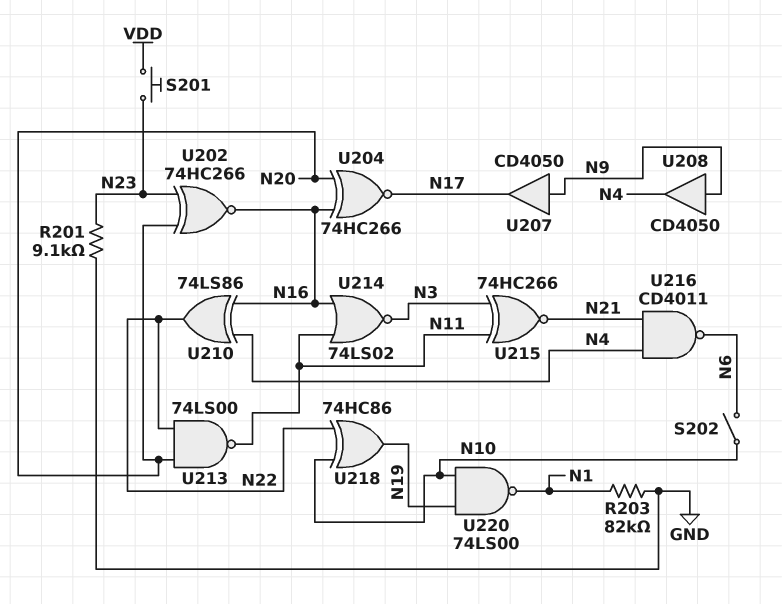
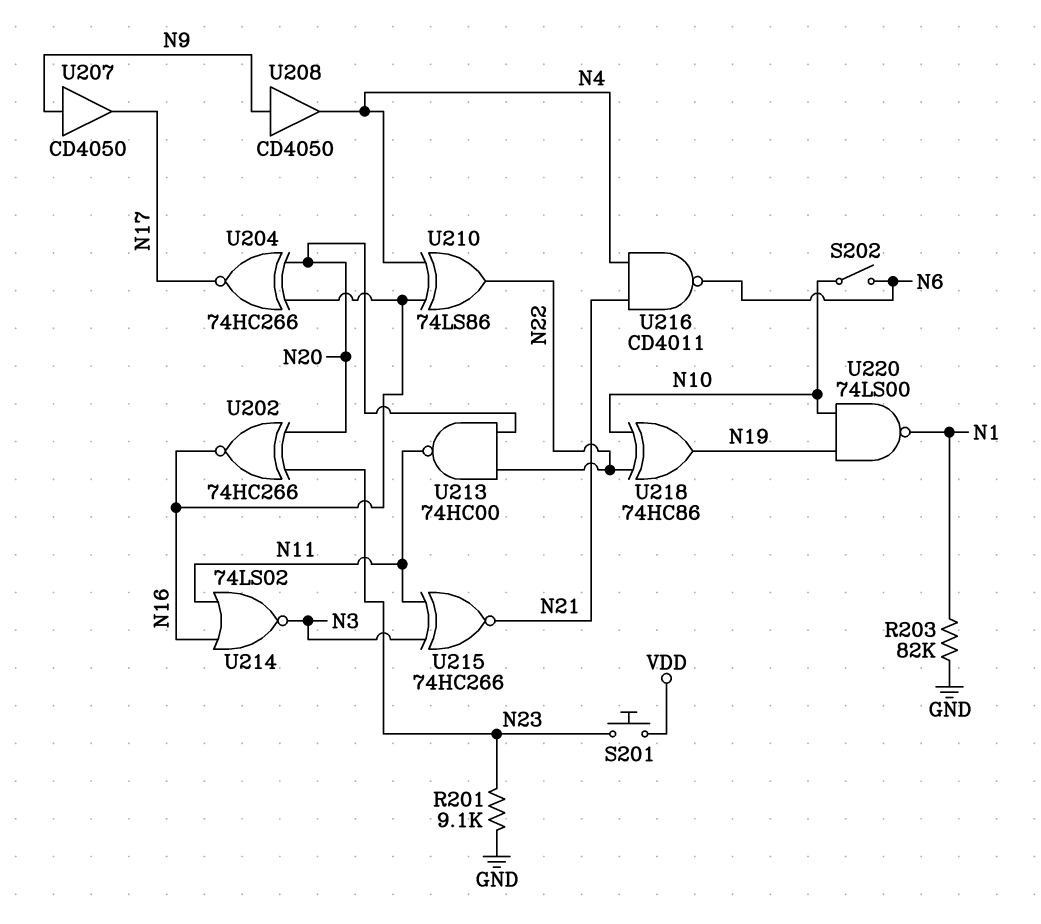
U213: NAND 74LS00 (in N20, in N22, out N11) -> NAND 74HC00 (in N20, in N22, out N11)

